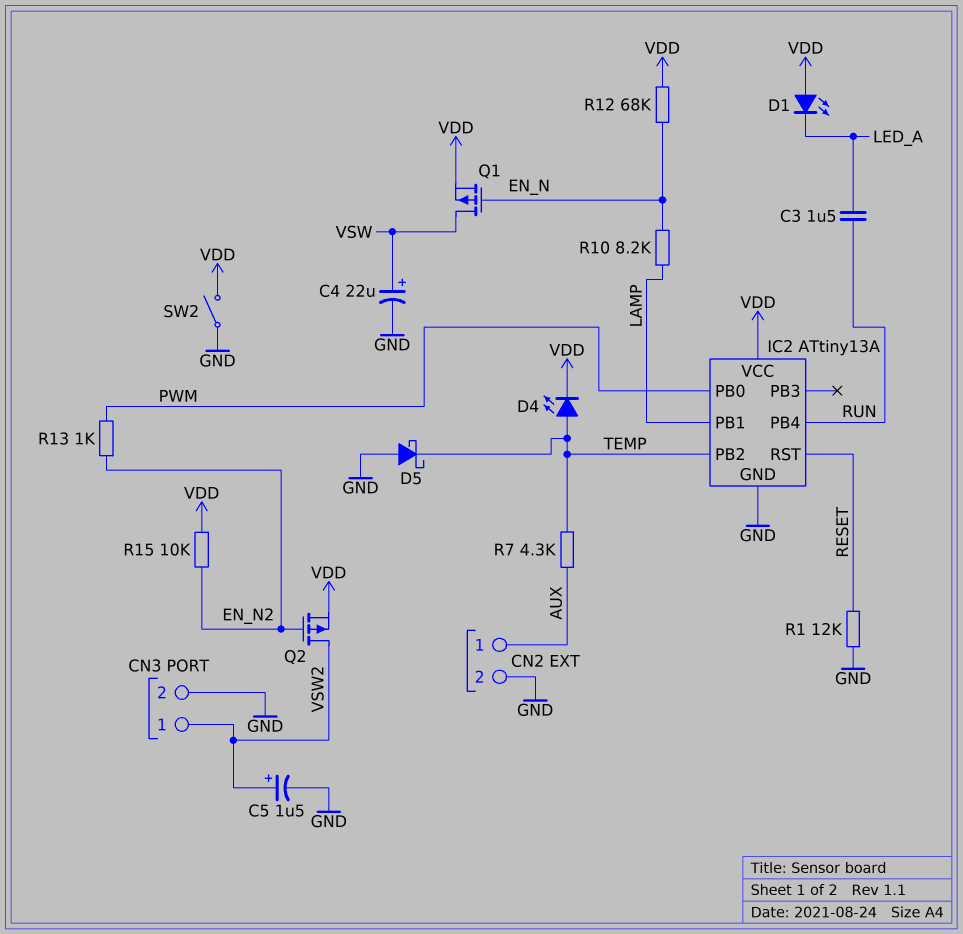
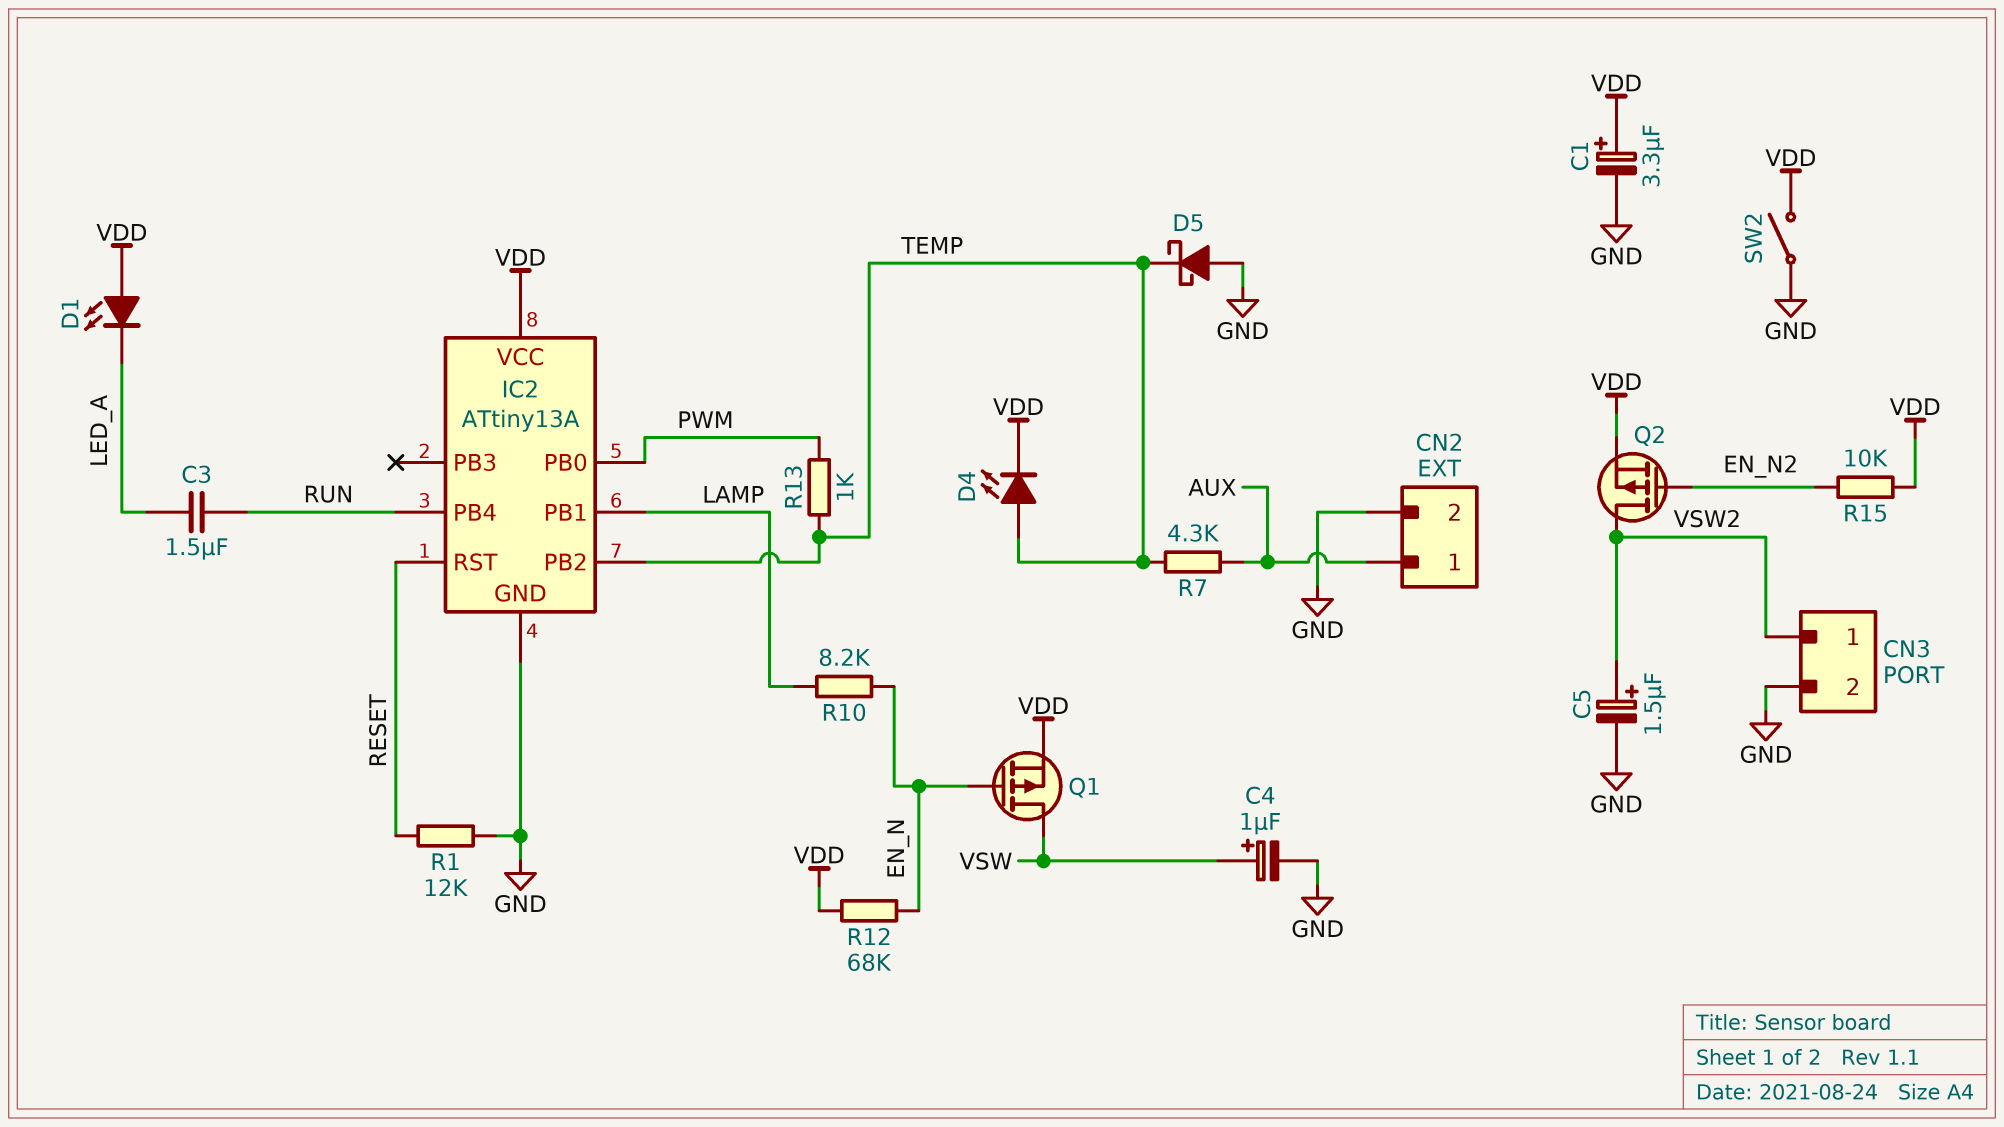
C1: none -> 3.3uF (plus VDD, minus GND)
C4: 22uF (plus VSW, minus GND) -> 1uF (plus VSW, minus GND)
R13: 1k (EN_N2, PWM) -> 1k (PWM, TEMP)

